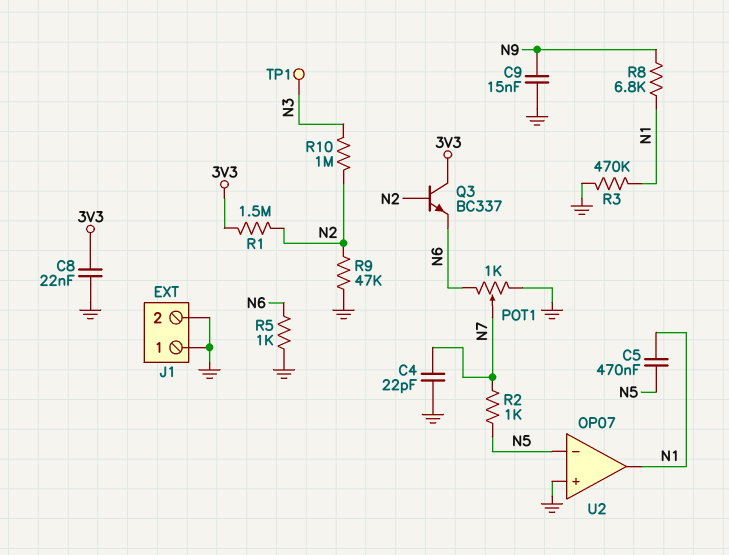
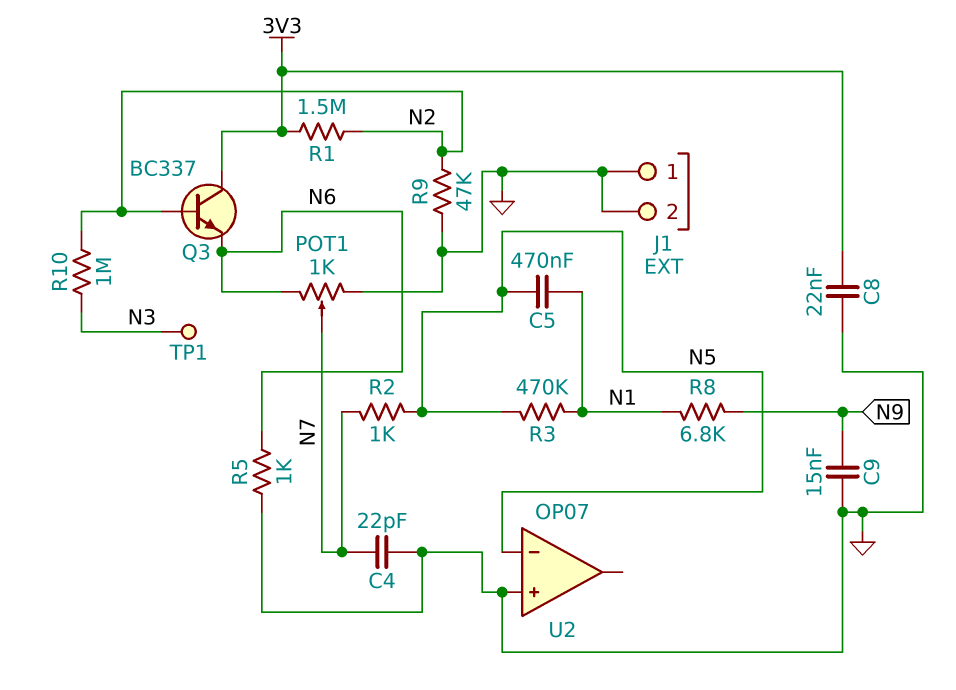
R3: 470k (GND, N1) -> 470k (N1, N5)
U2 pin out: N1 -> none

